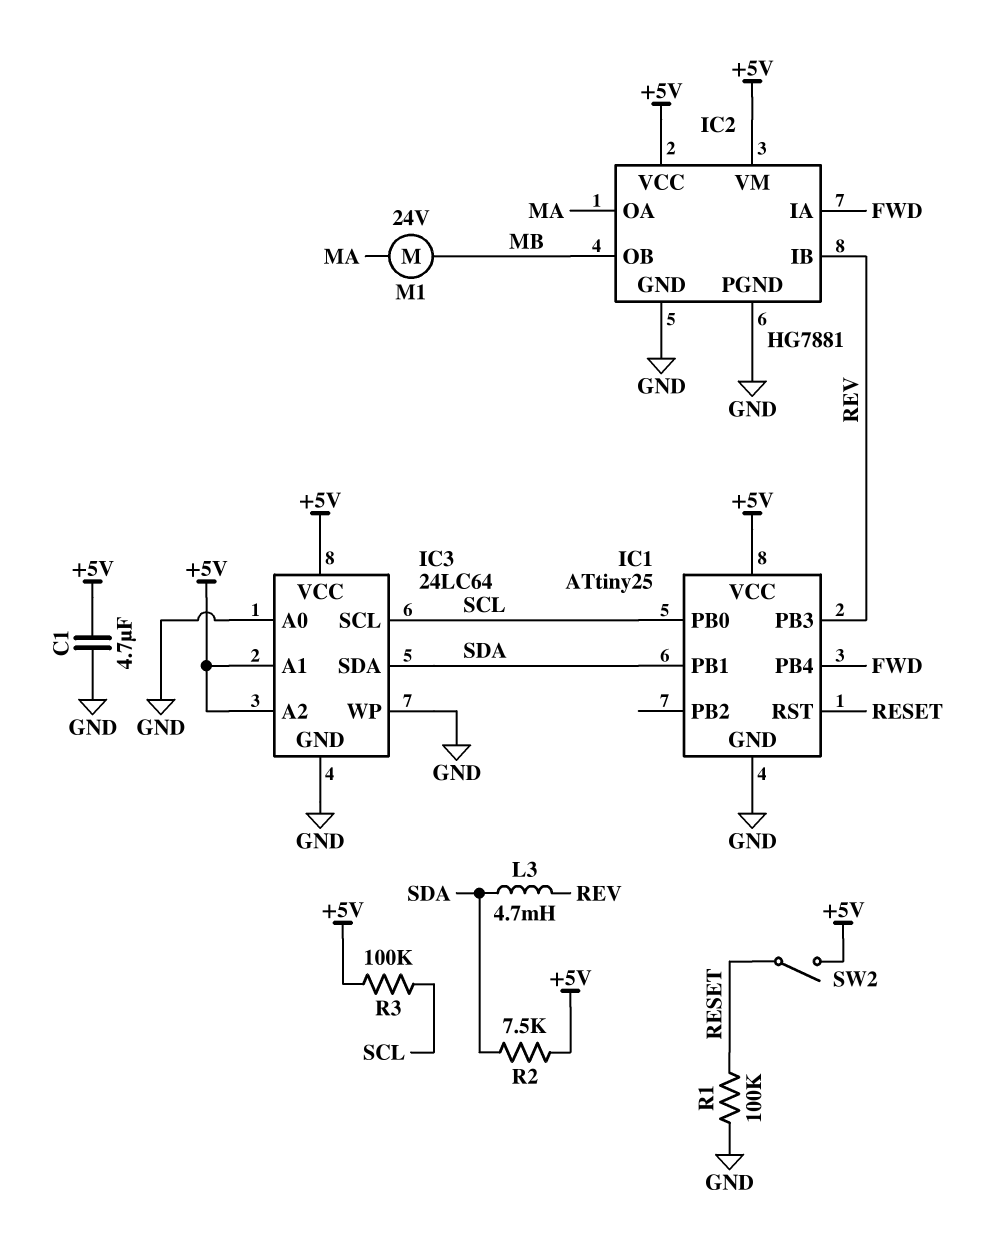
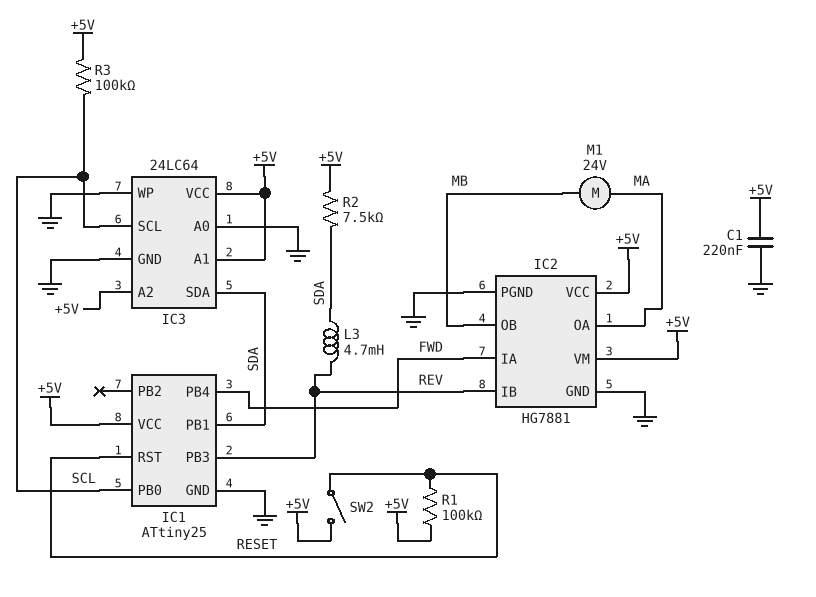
C1: 4.7uF (+5V, GND) -> 220nF (+5V, GND)
R1: 100k (GND, RESET) -> 100k (+5V, RESET)

